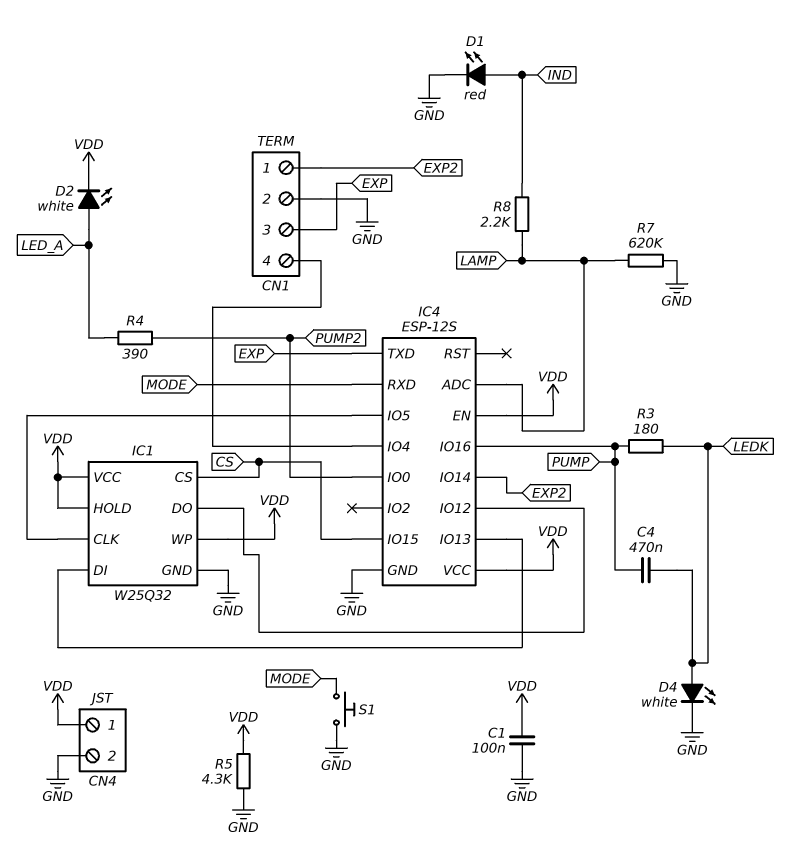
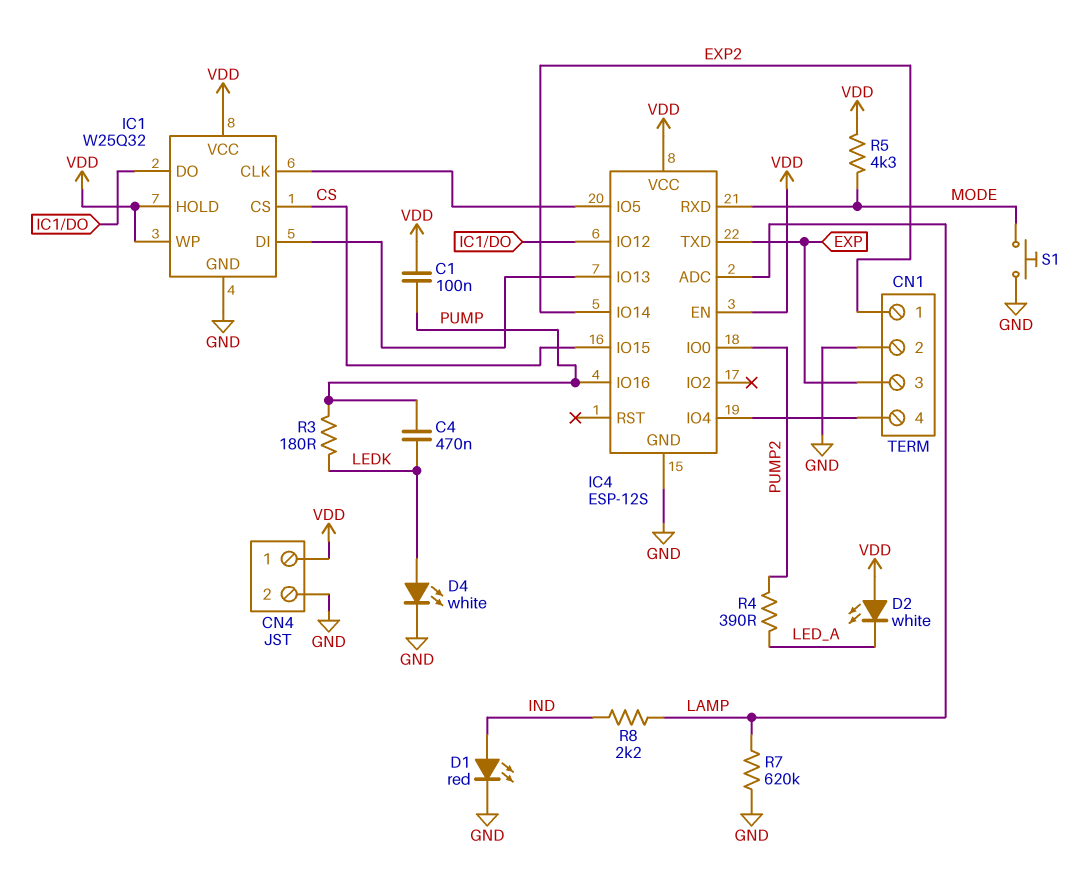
C1: 100nF (GND, VDD) -> 100nF (PUMP, VDD)
D2: LED white (A LED_A, K VDD) -> LED white (A VDD, K LED_A)
R5: 4.3k (GND, VDD) -> 4.3k (MODE, VDD)

